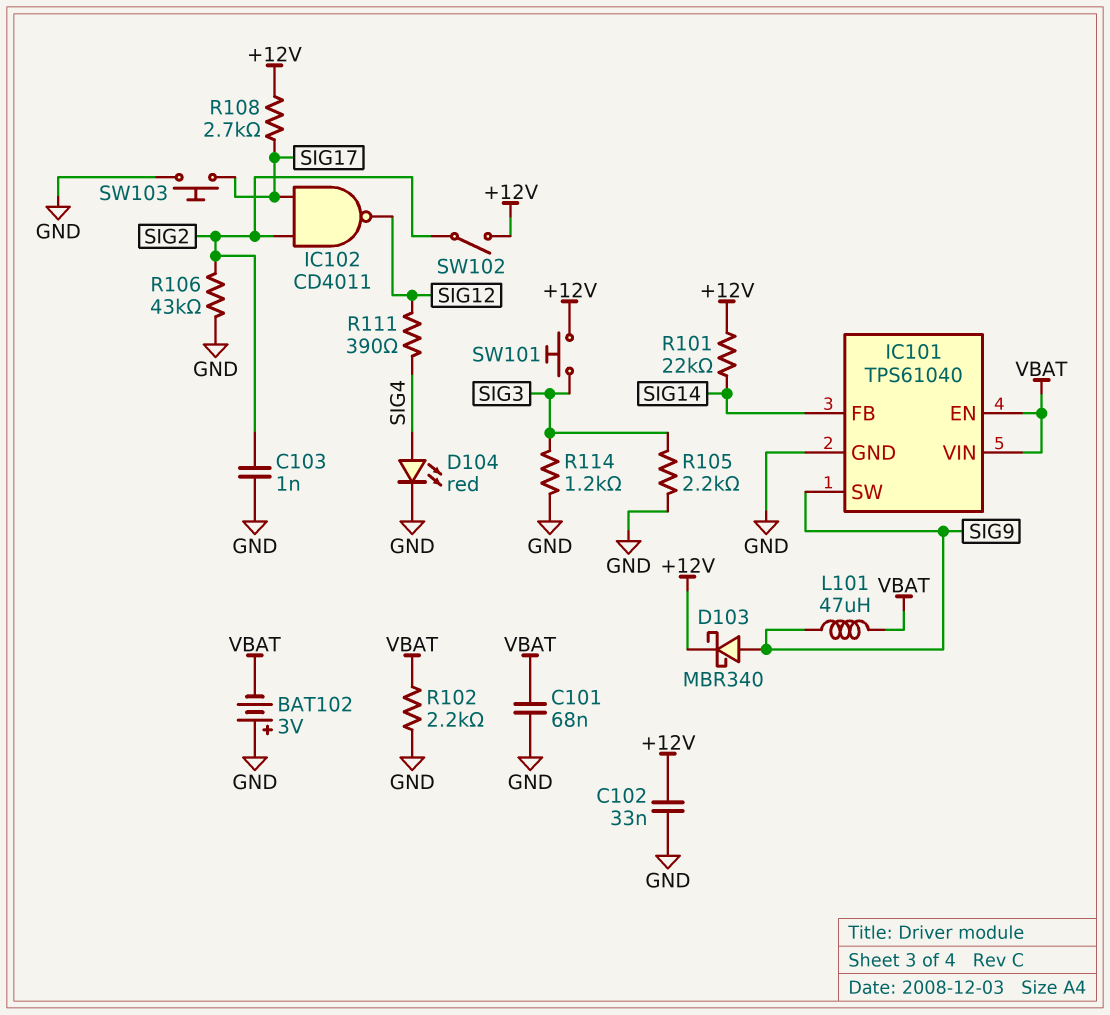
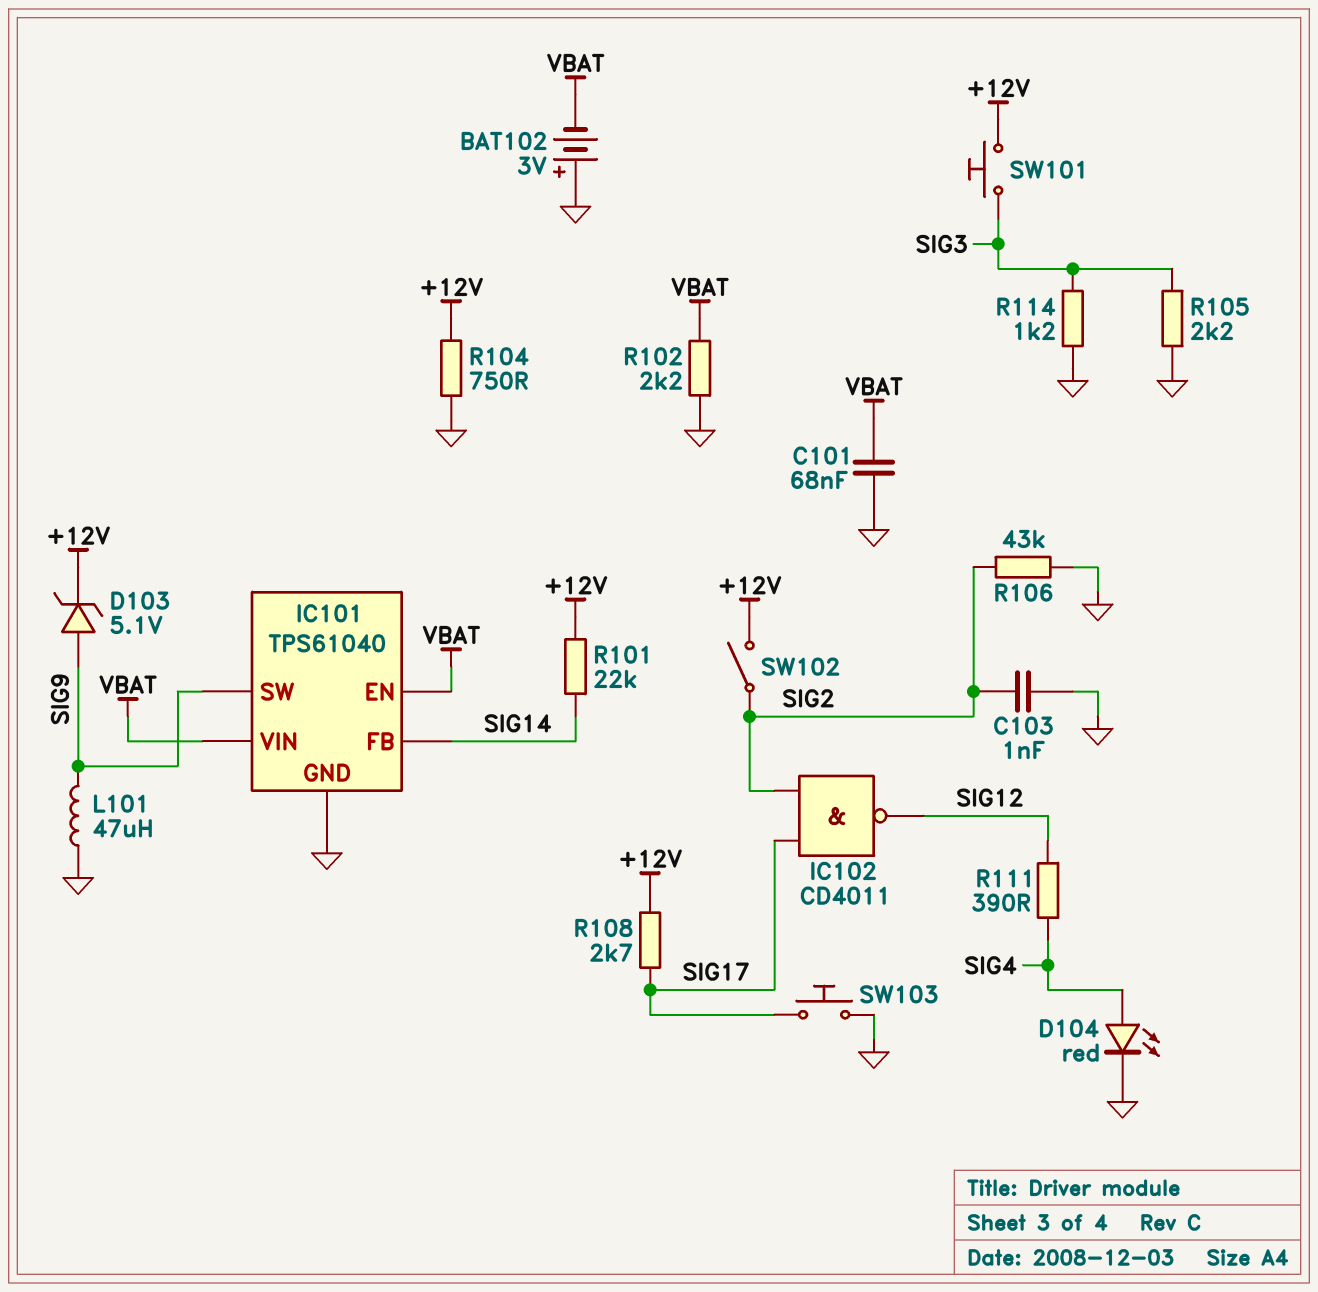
C102: 33nF (+12V, GND) -> none
D103: schottky MBR340 (A SIG9, K +12V) -> zener 5.1V (A SIG9, K +12V)
L101: 47uH (SIG9, VBAT) -> 47uH (GND, SIG9)
R104: none -> 750 (+12V, GND)

